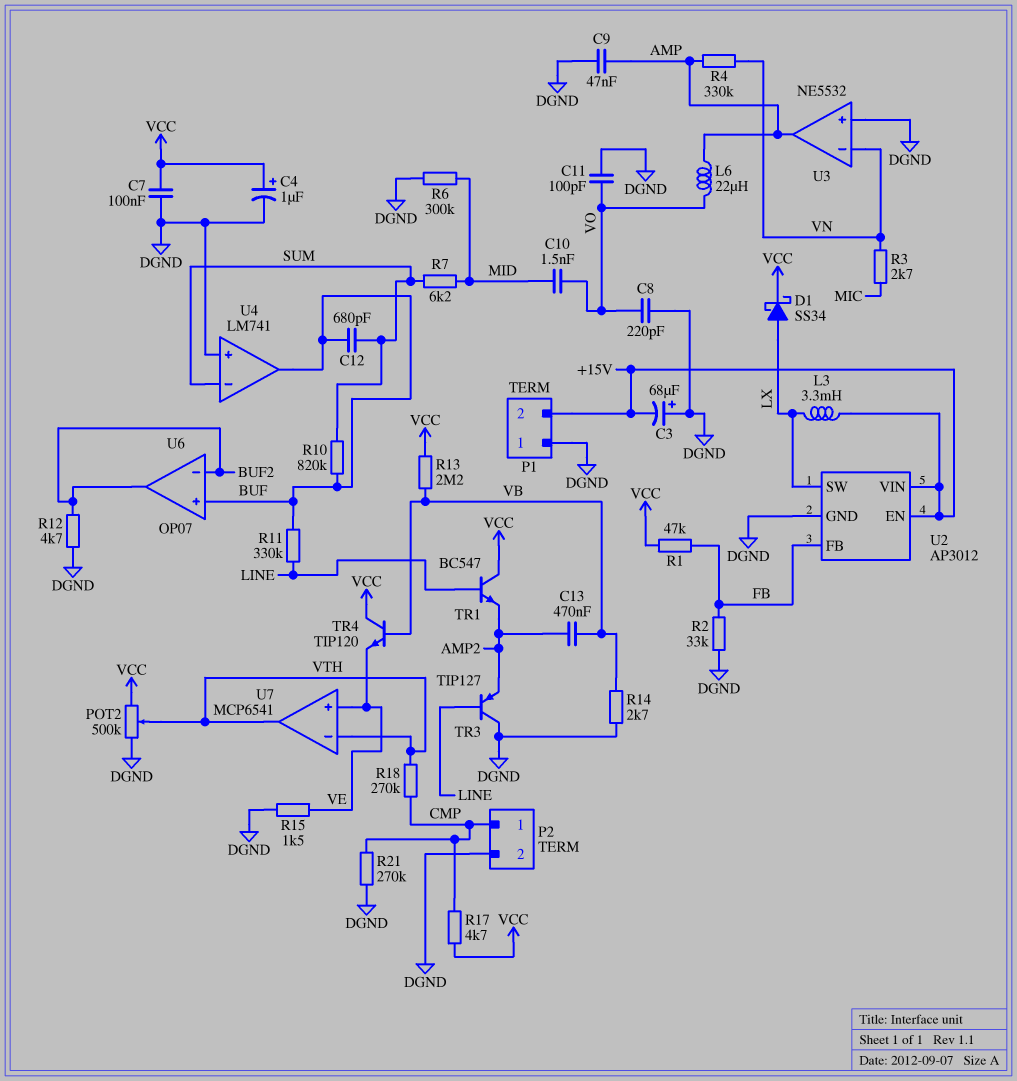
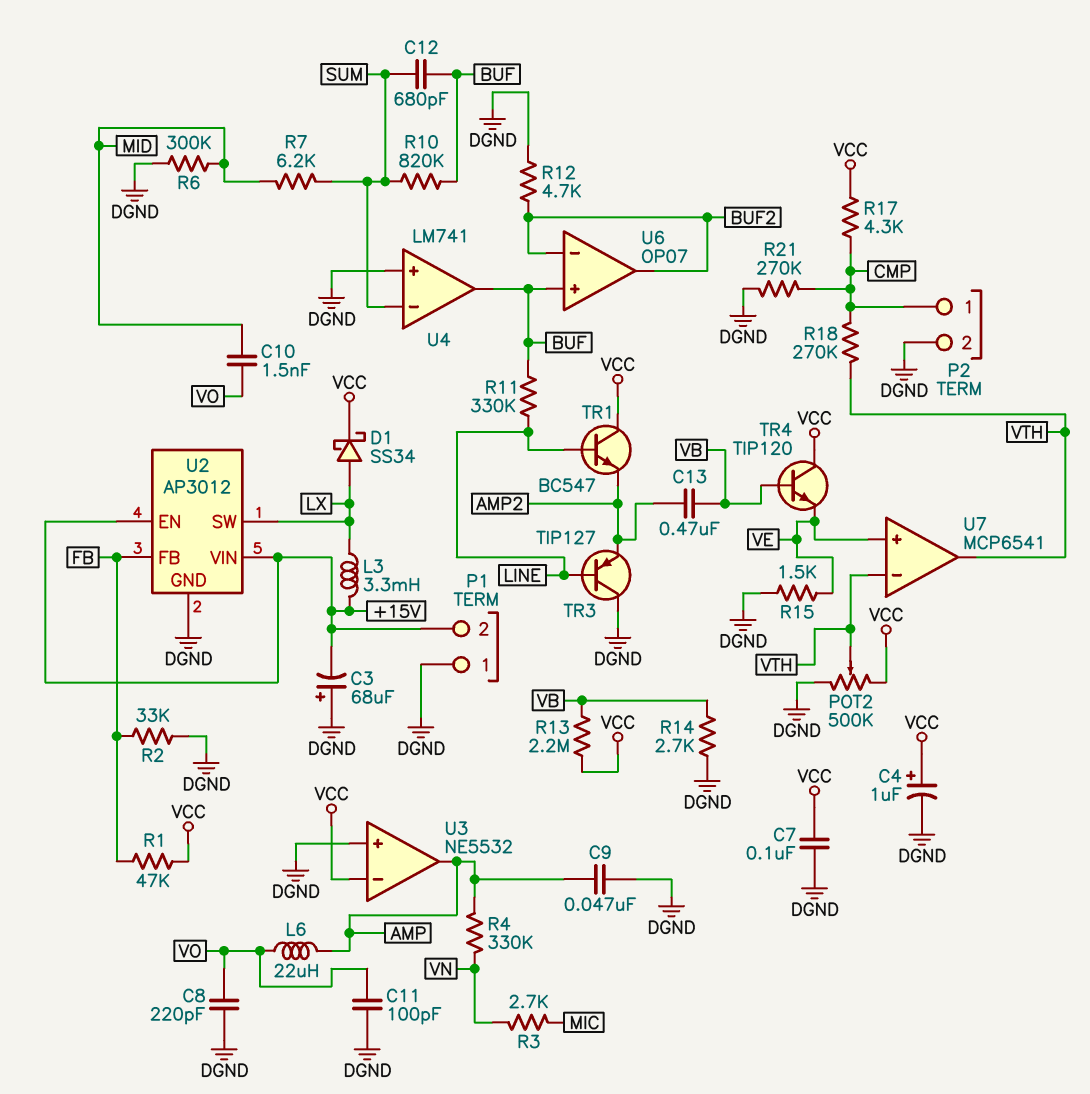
R17: 4.7k (CMP, VCC) -> 4.3k (CMP, VCC)
U3 pin in-: VN -> VCC

